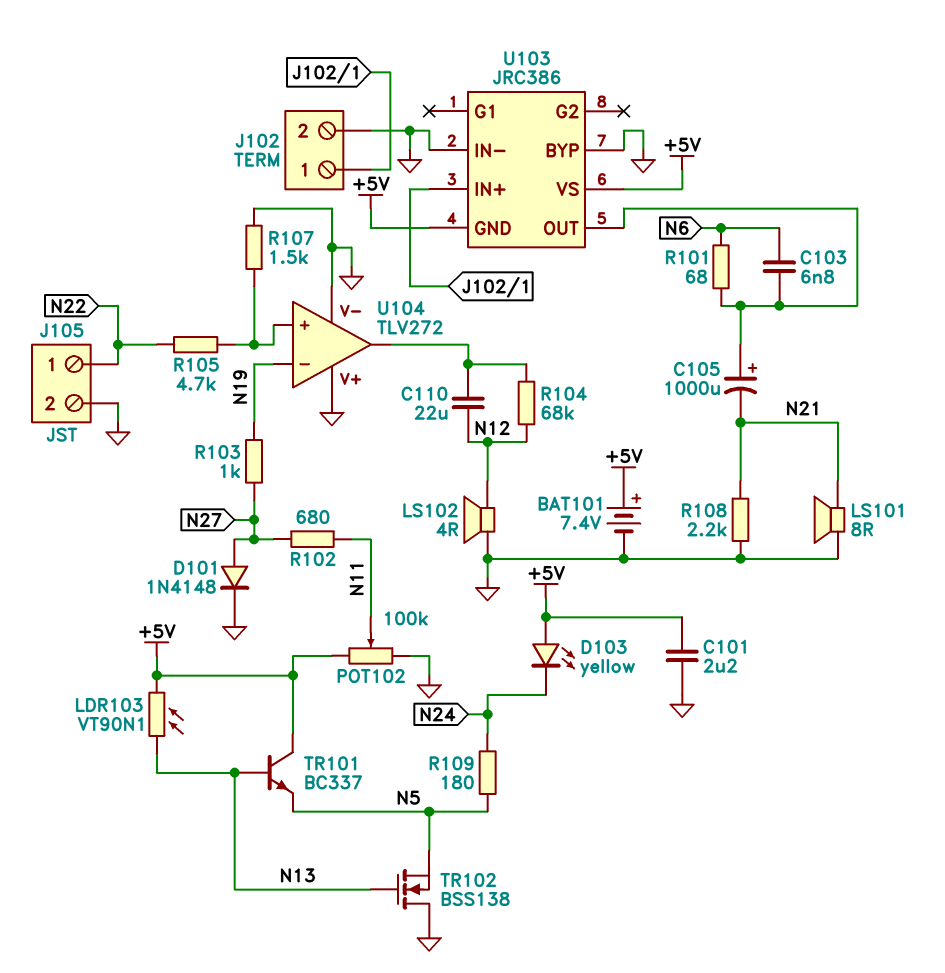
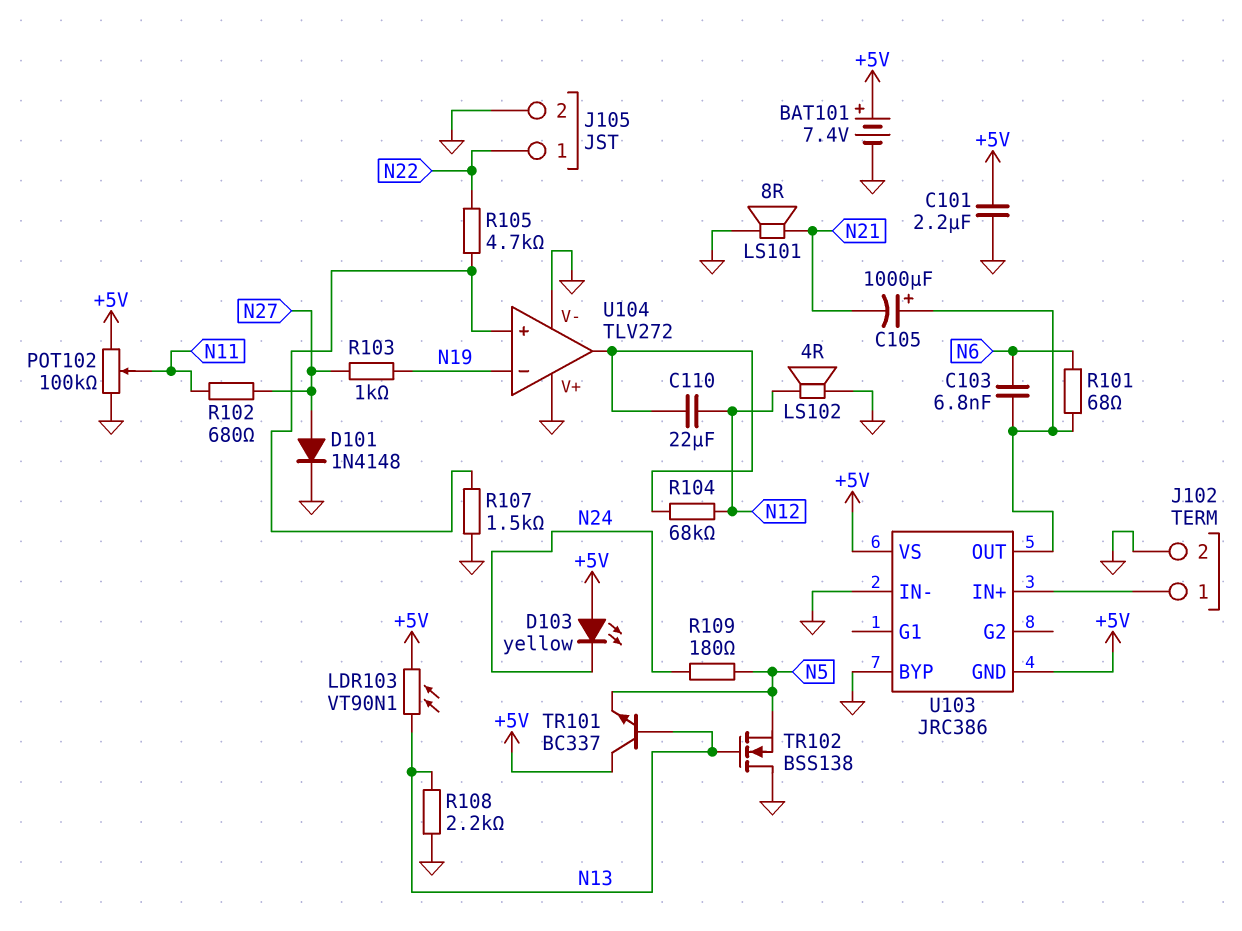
R108: 2.2k (GND, N21) -> 2.2k (GND, N13)

